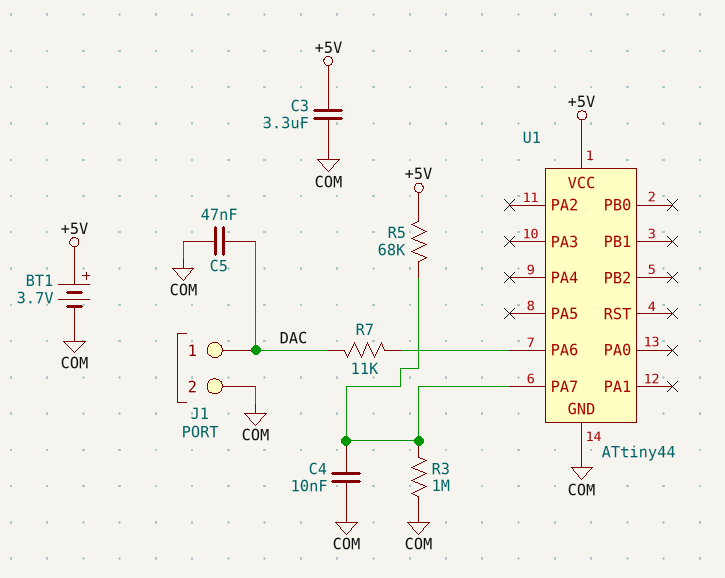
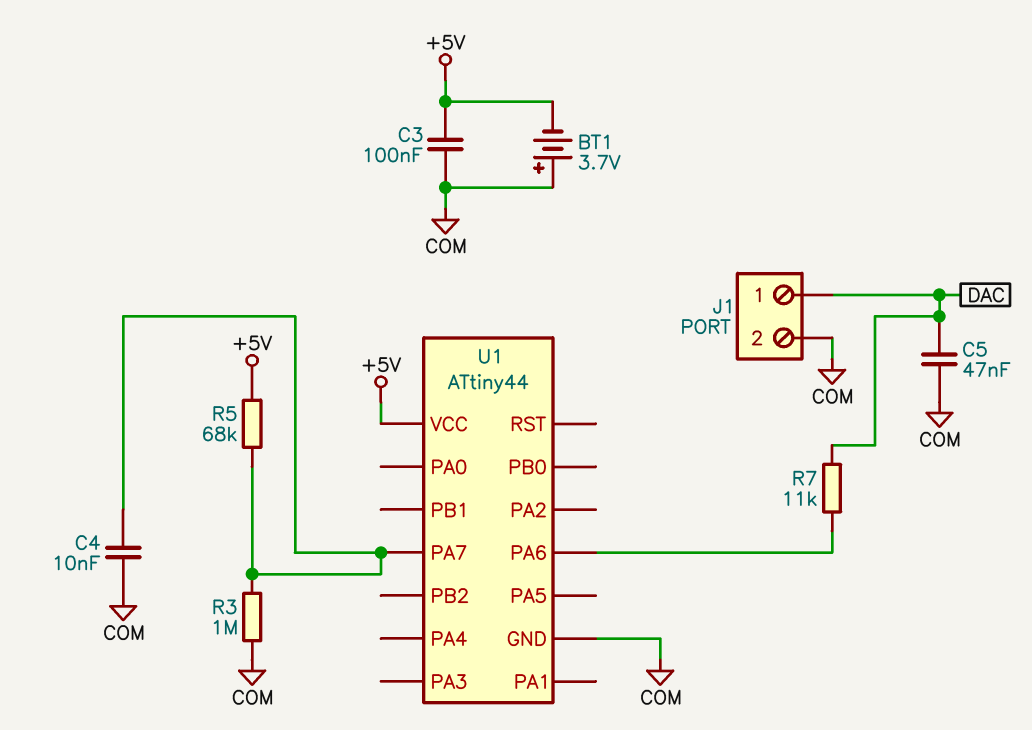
BT1: 3.7V (plus +5V, minus COM) -> 3.7V (plus COM, minus +5V)
C3: 3.3uF (+5V, COM) -> 100nF (+5V, COM)

